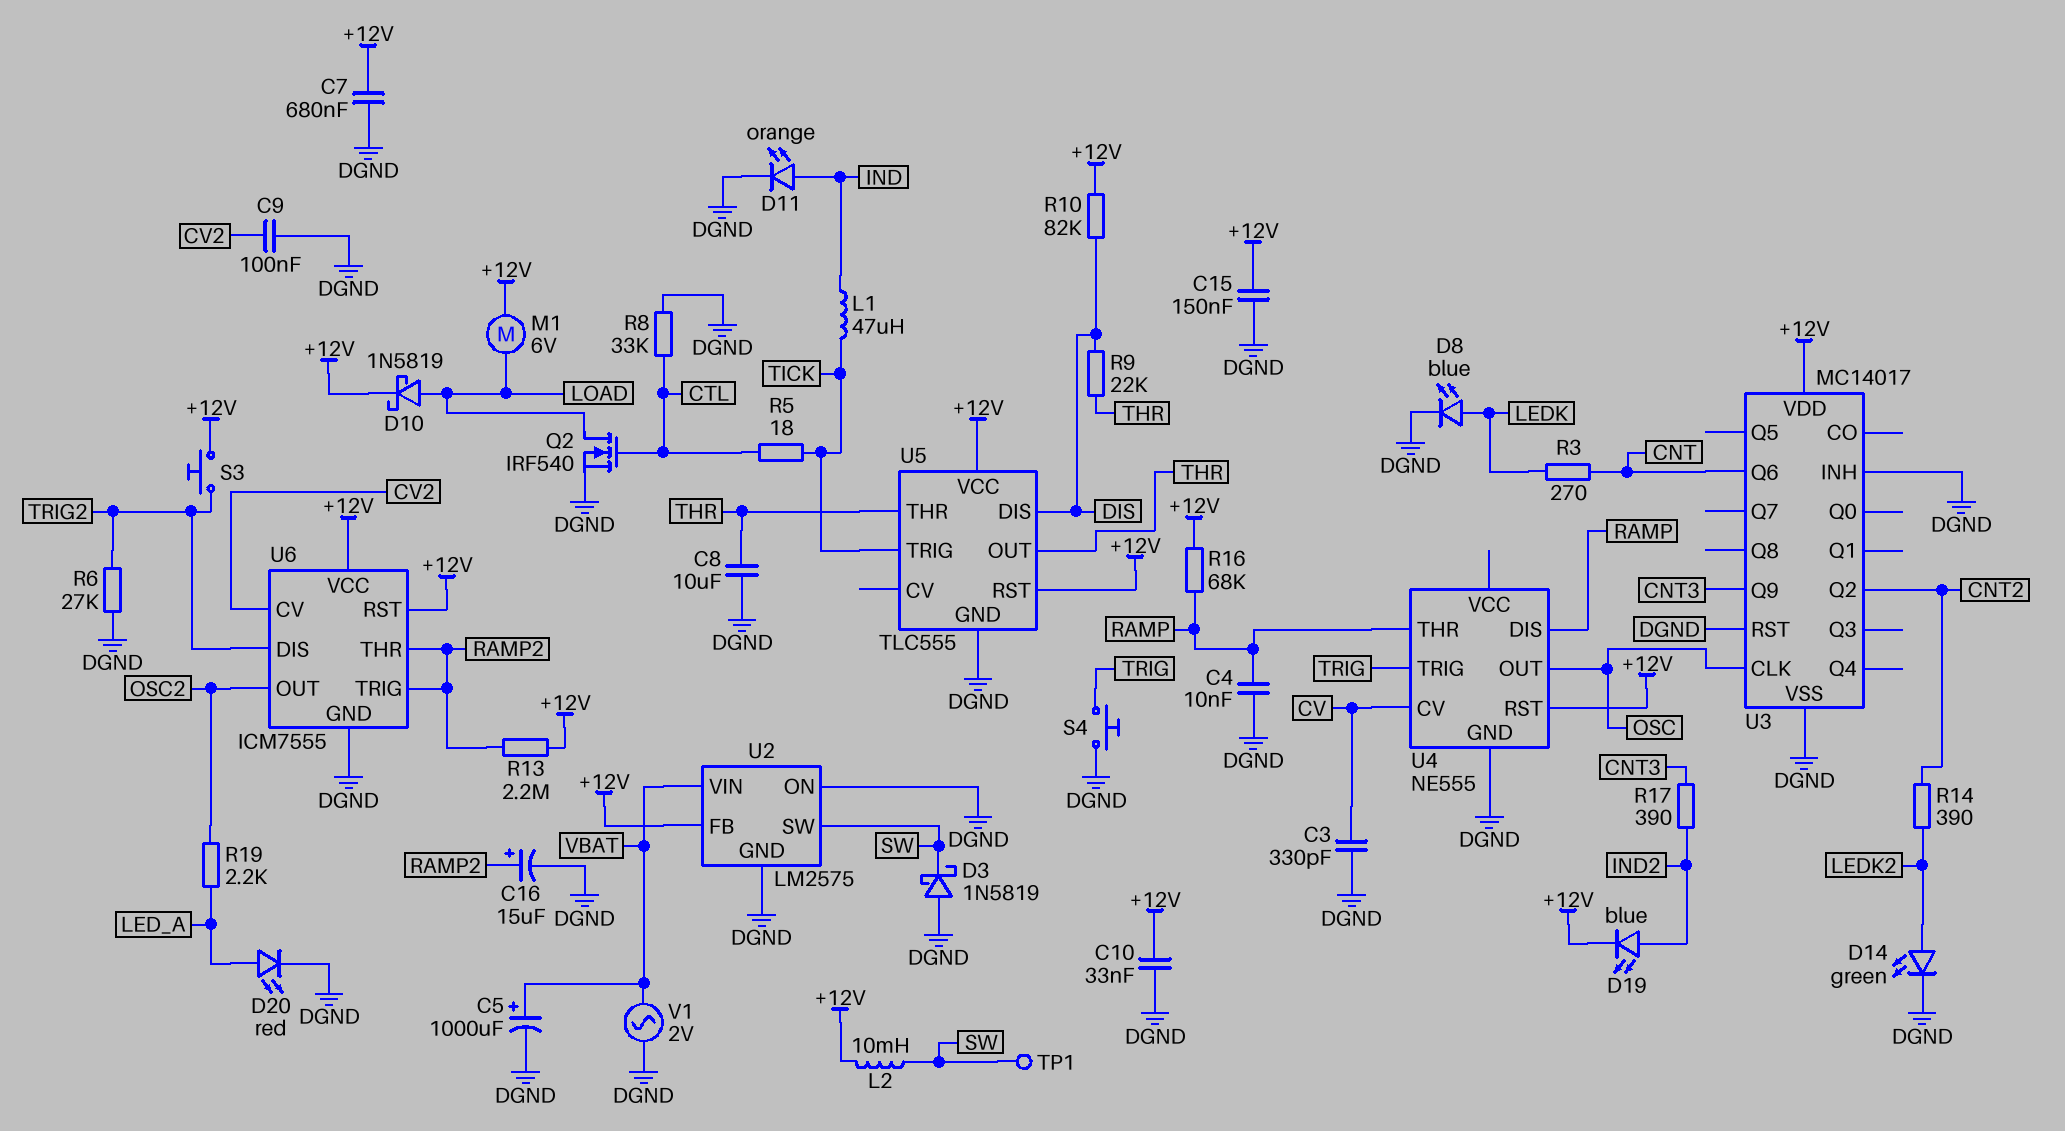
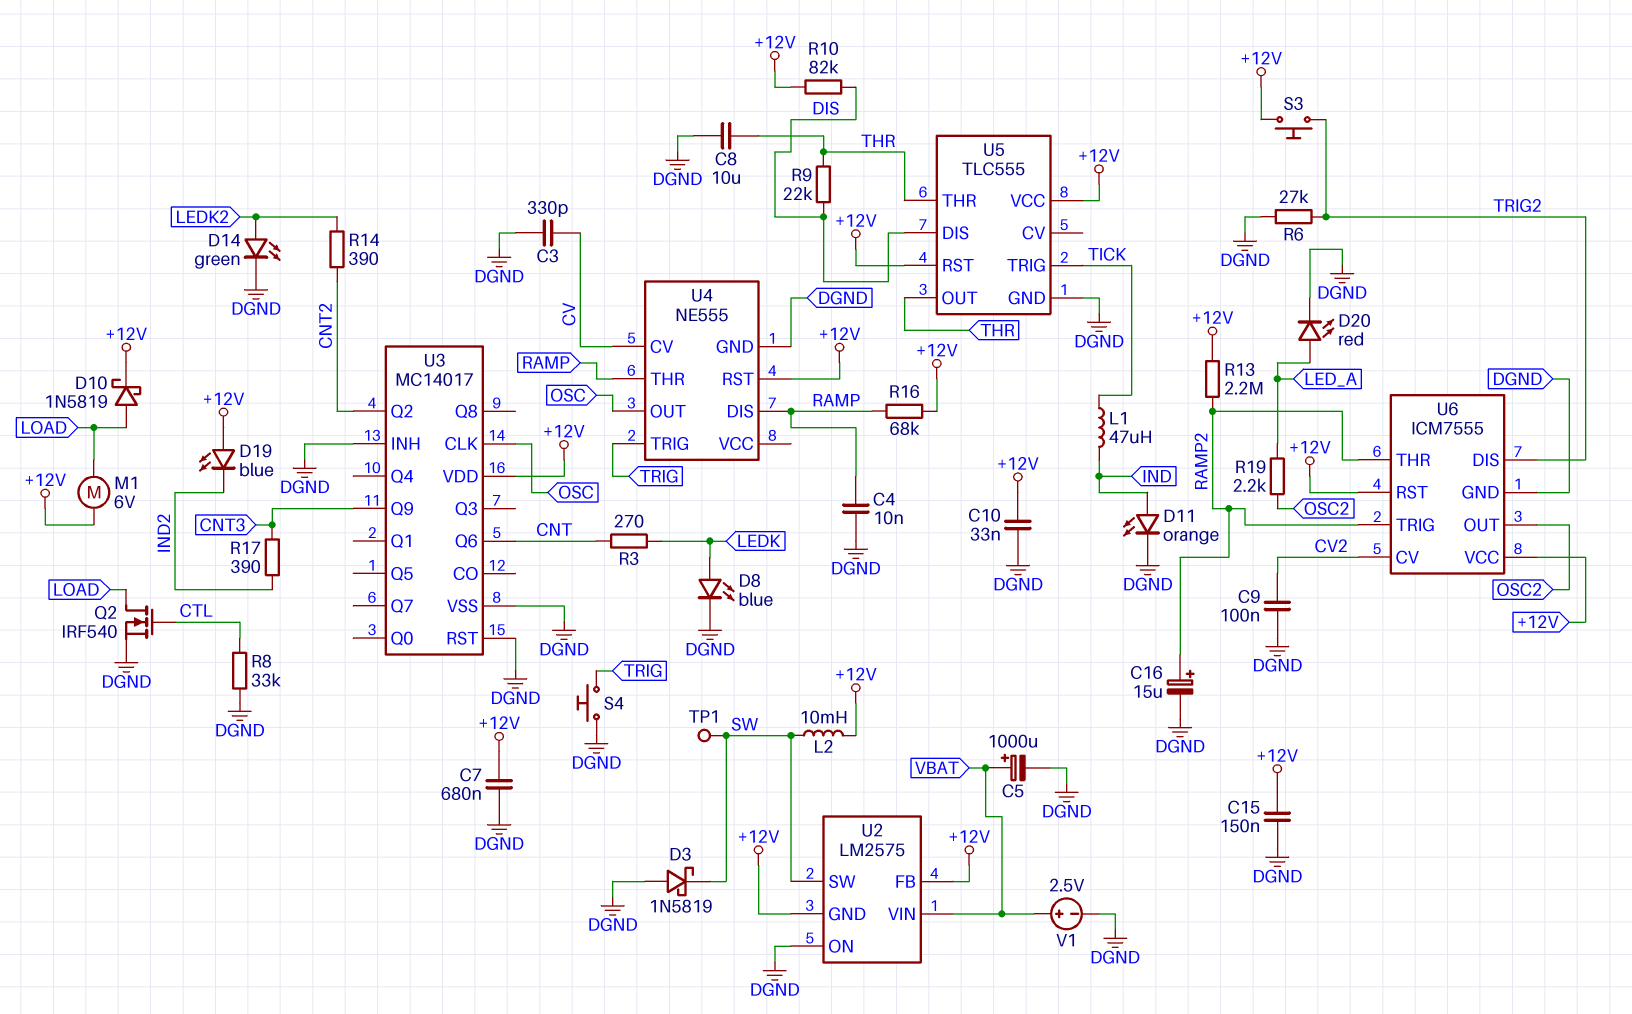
D19: LED blue (A IND2, K +12V) -> LED blue (A +12V, K IND2)
R5: 18 (CTL, TICK) -> none
U2 pin GND: DGND -> +12V
V1: AC 2V (DGND, VBAT) -> 2.5V (plus VBAT, minus DGND)

